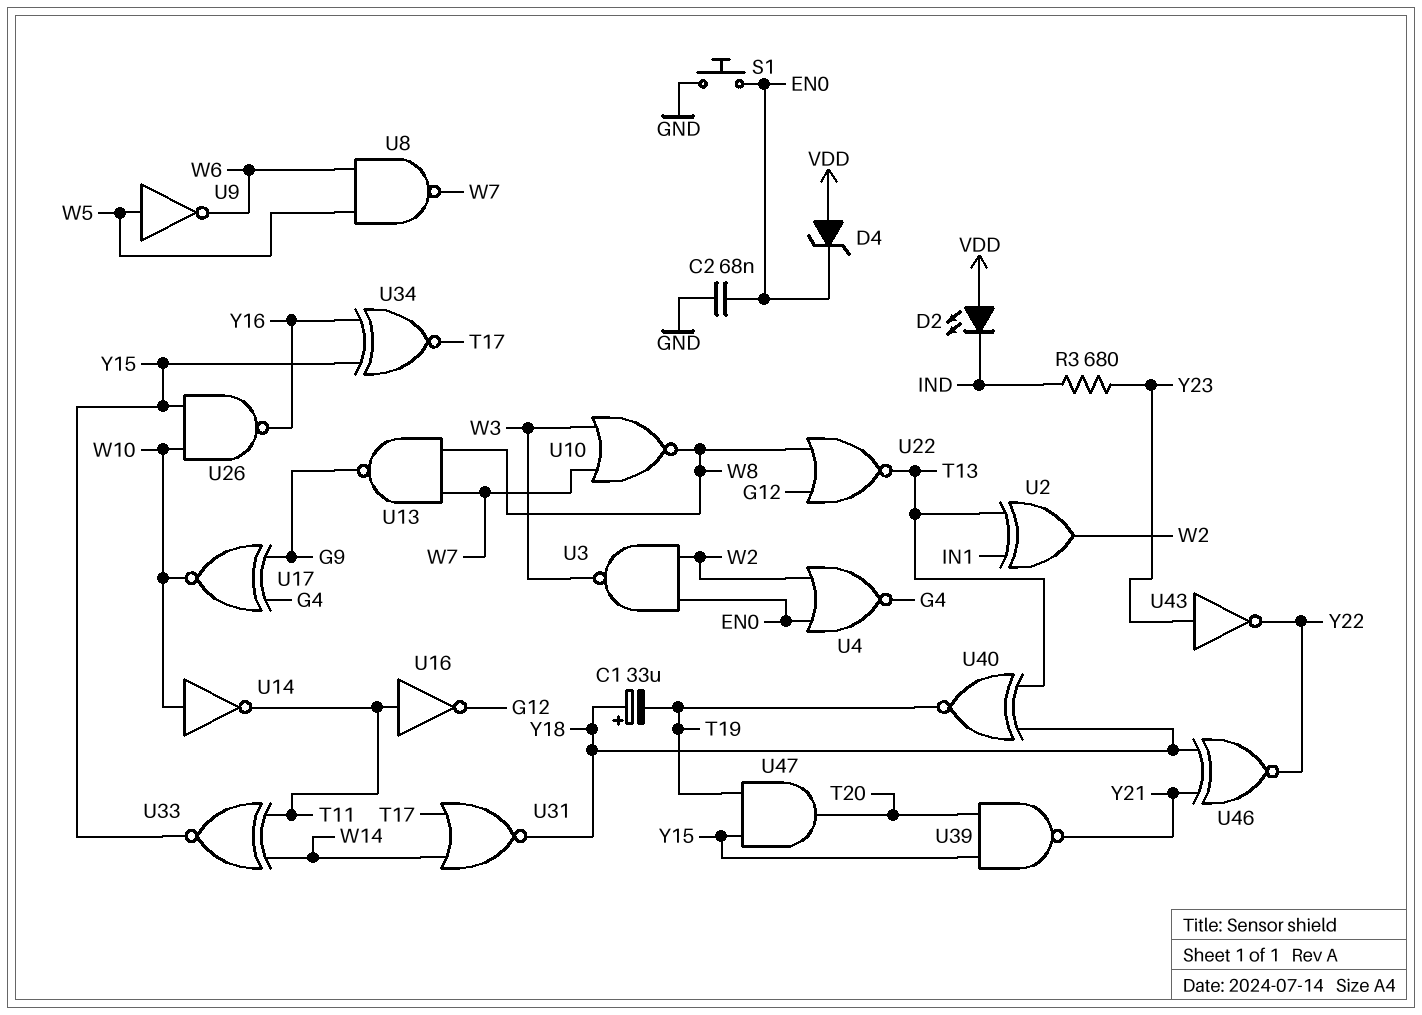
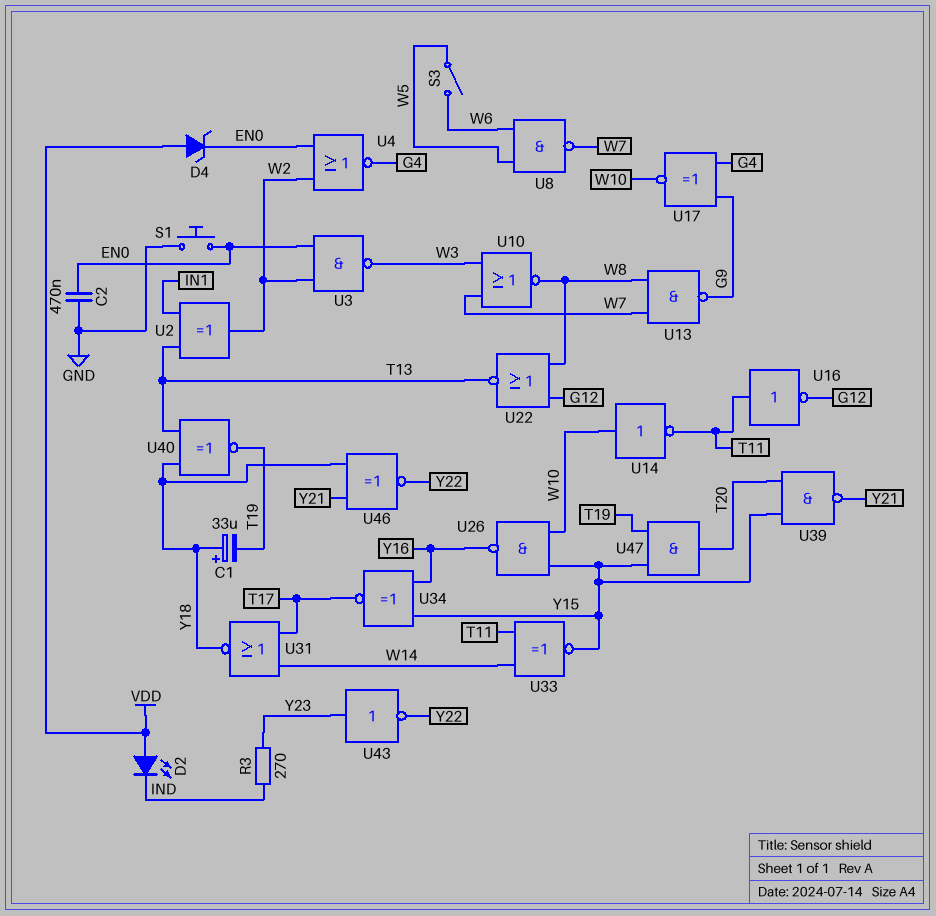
C2: 68nF (EN0, GND) -> 470nF (EN0, GND)
R3: 680 (IND, Y23) -> 270 (IND, Y23)
S3: none -> switch (W5, W6)
U9: NOT (in W5, out W6) -> none

